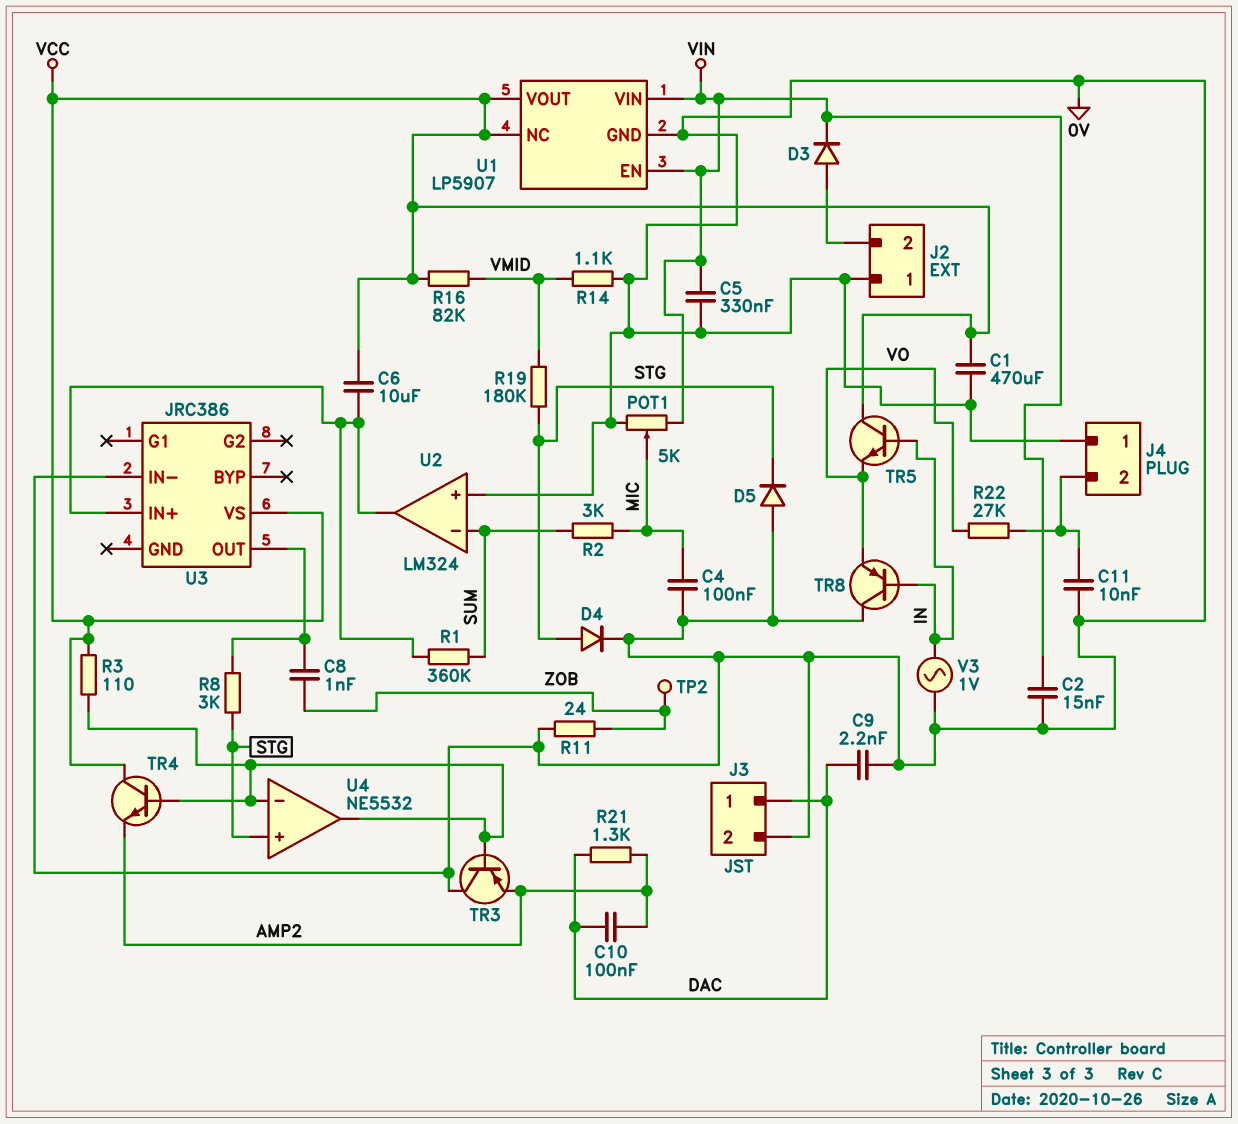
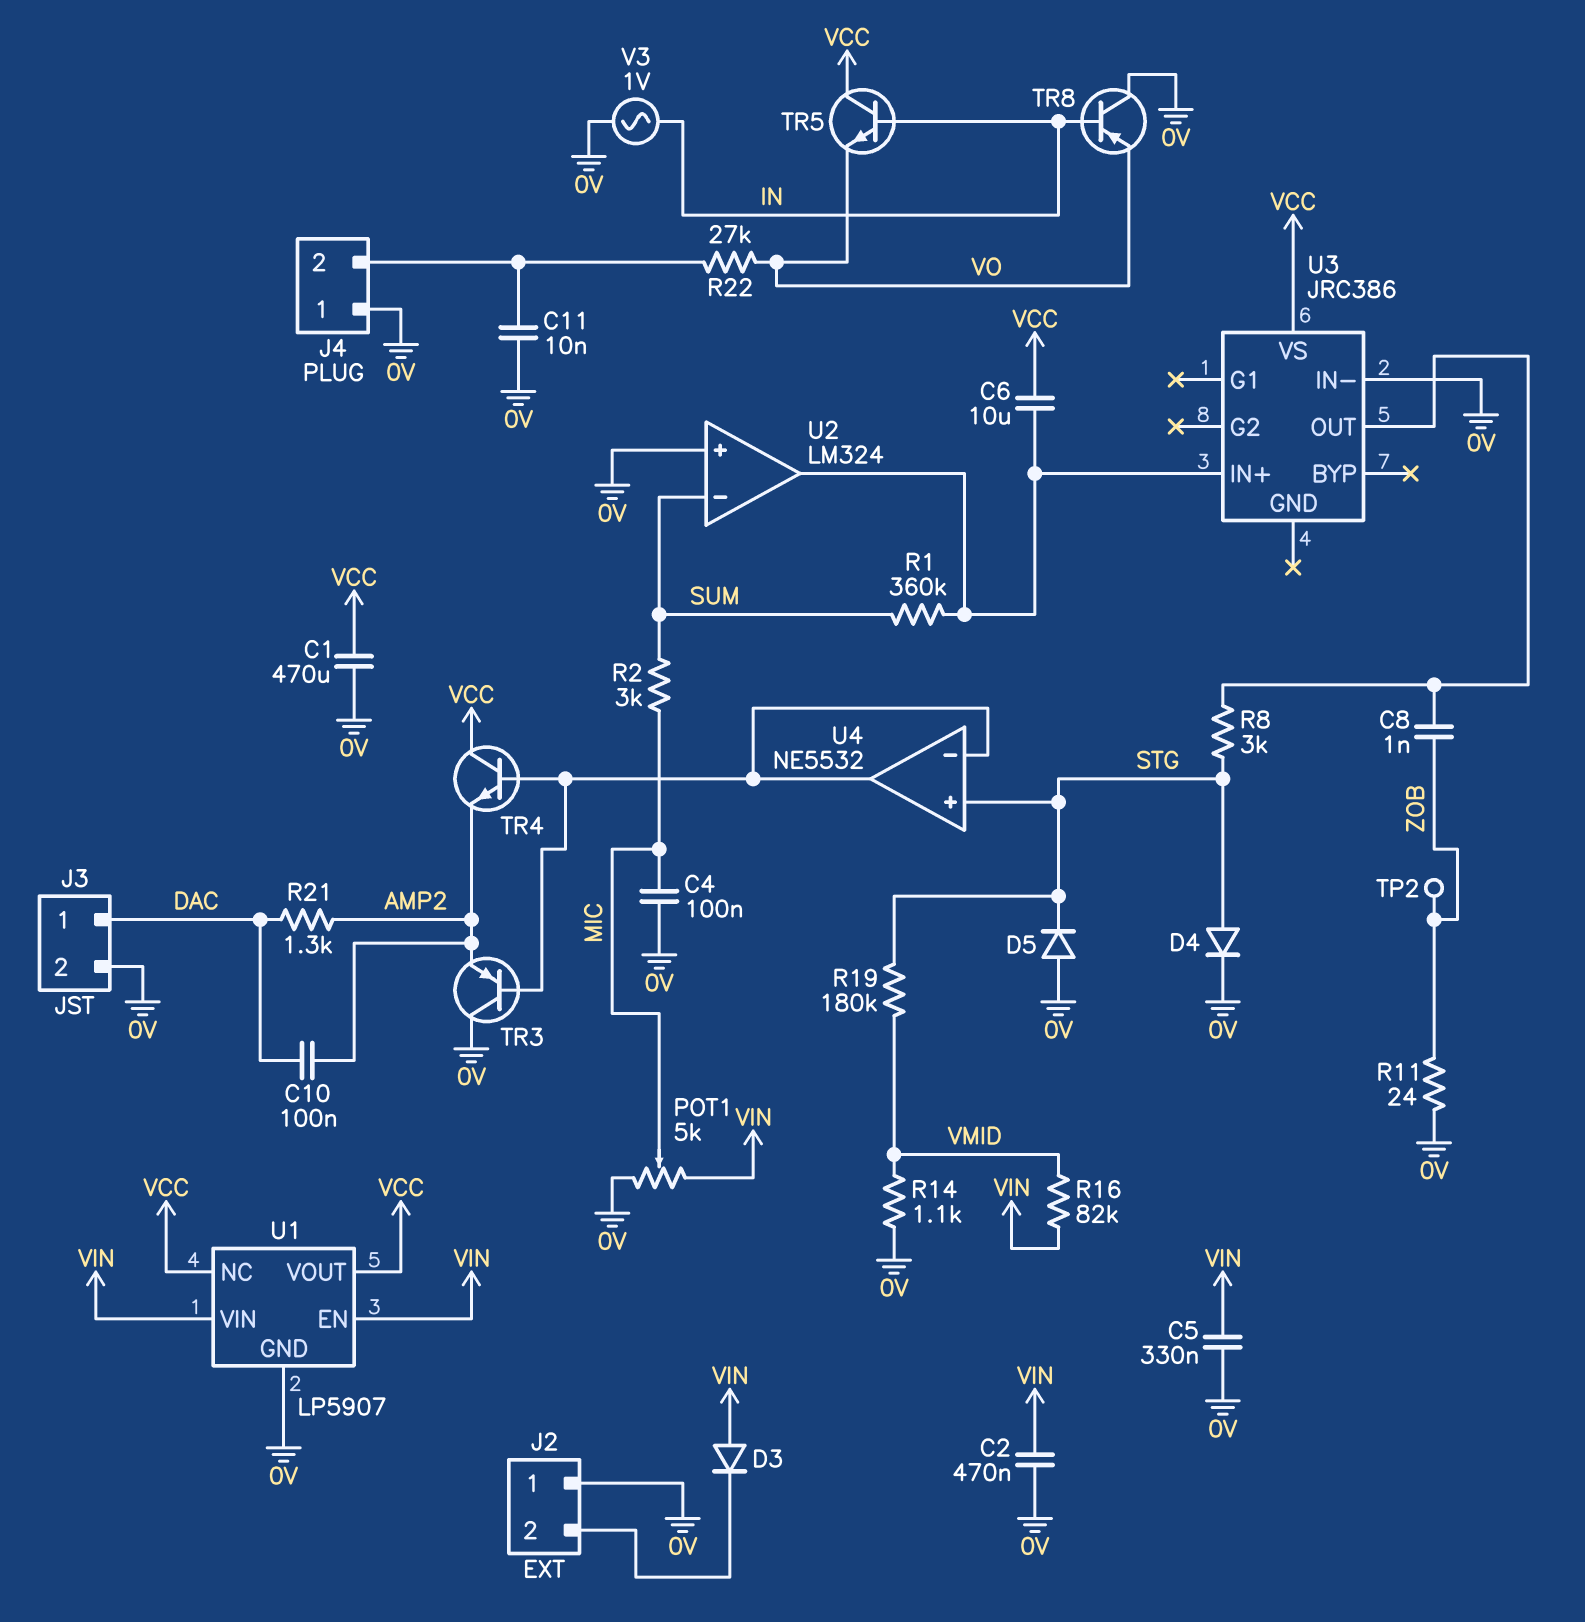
C2: 15nF (0V, VIN) -> 470nF (0V, VIN)
C9: 2.2nF (0V, DAC) -> none
D3: diode (A J2/2, K VIN) -> diode (A VIN, K J2/2)
R3: 110 (U4/in-, VCC) -> none
R16: 82k (VCC, VMID) -> 82k (VIN, VMID)

